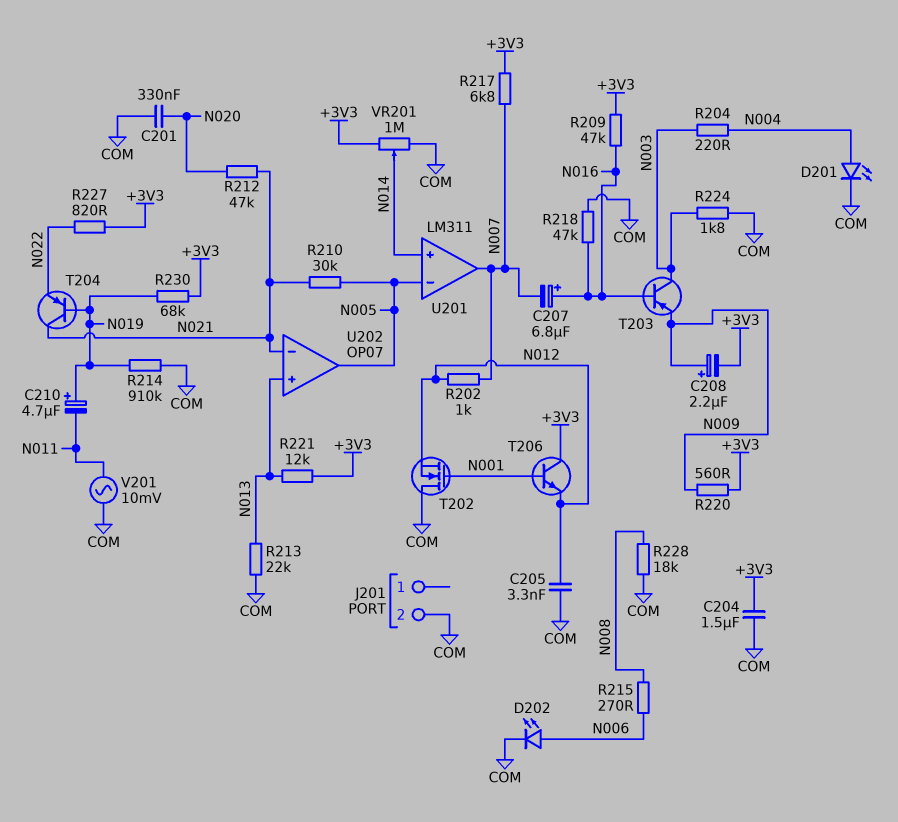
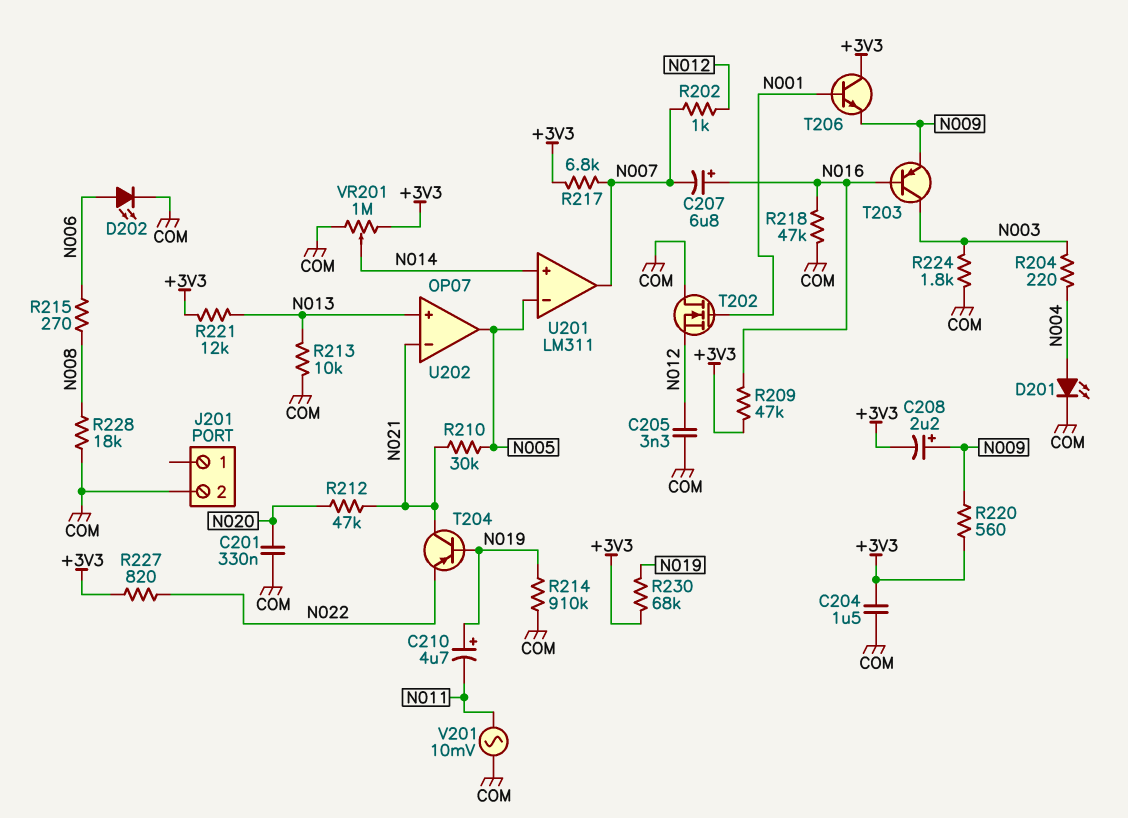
R213: 22k (COM, N013) -> 10k (COM, N013)
T206: NPN (B N001, C +3V3, E N012) -> NPN (B N001, C +3V3, E N009)

